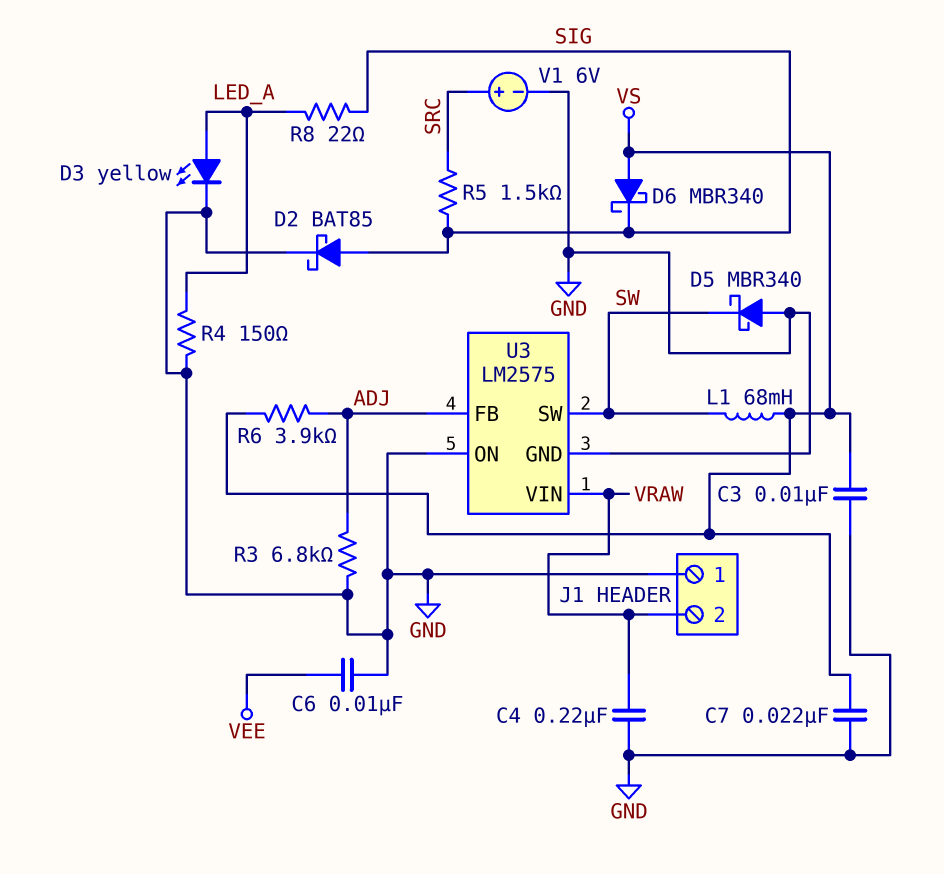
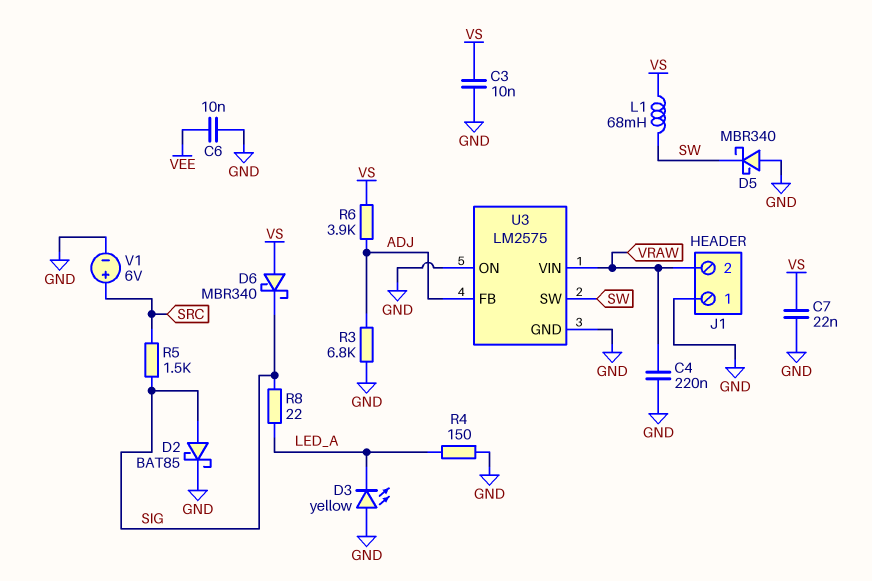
D3: LED yellow (A LED_A, K GND) -> LED yellow (A GND, K LED_A)

